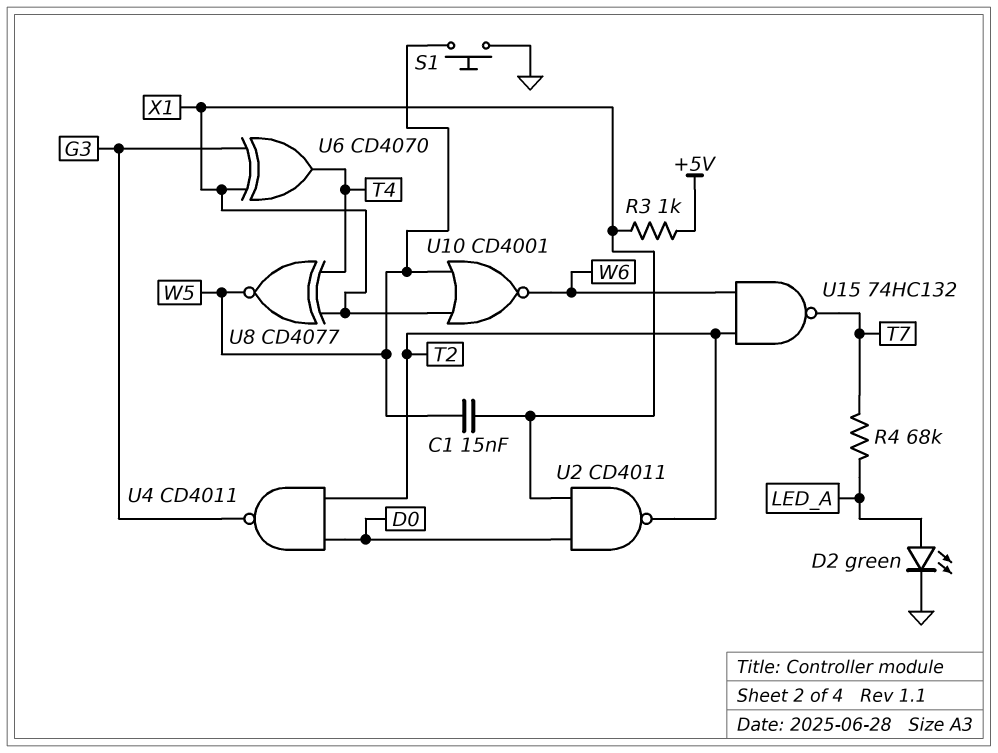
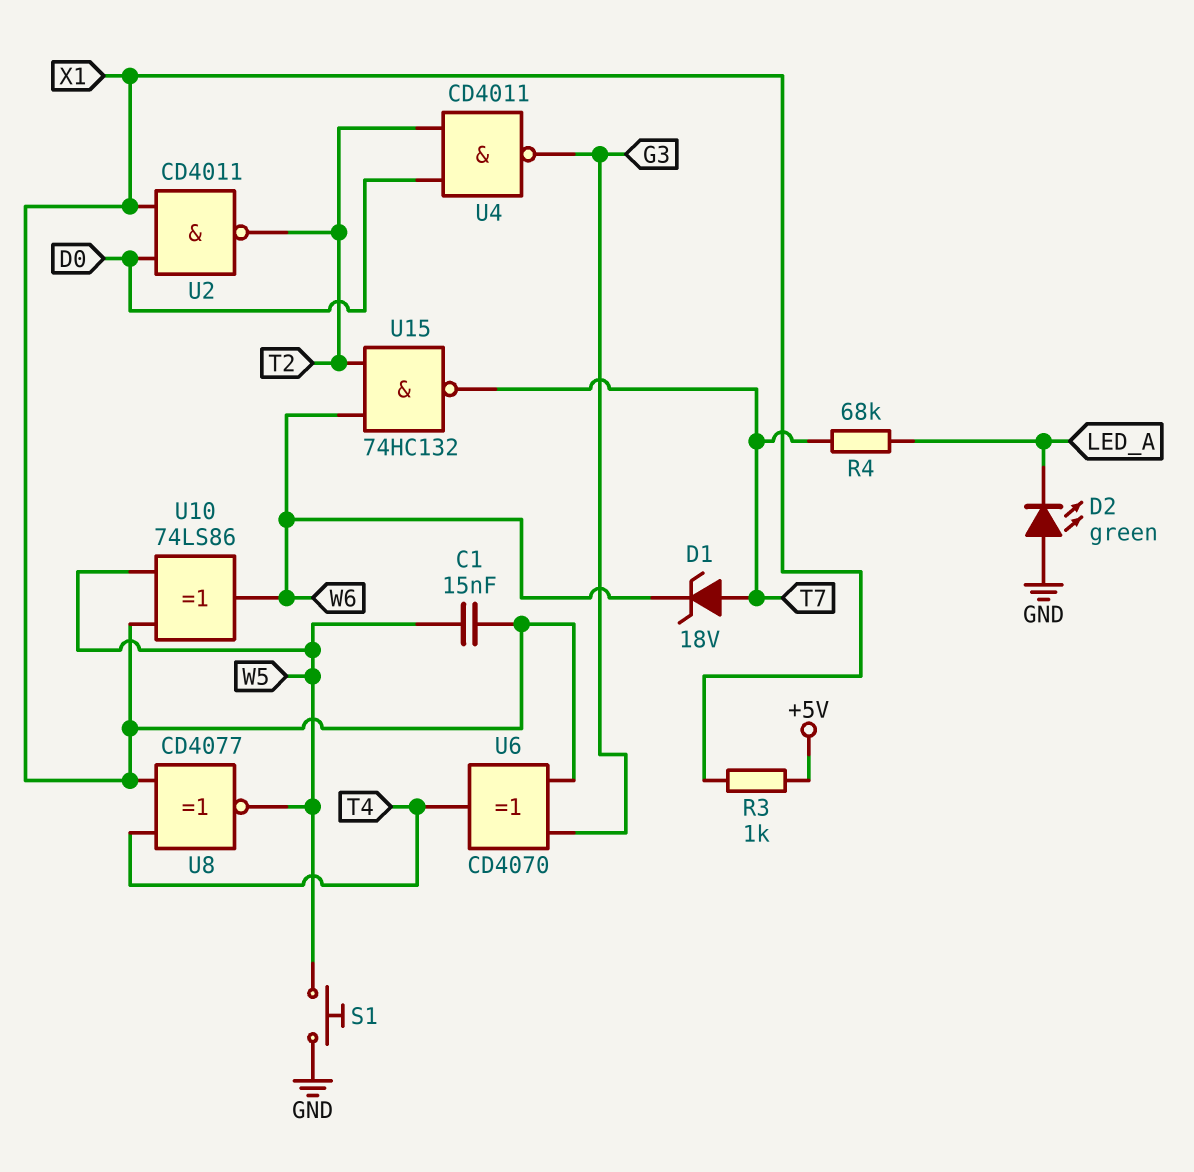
D1: none -> zener 18V (A T7, K W6)
D2: LED green (A LED_A, K GND) -> LED green (A GND, K LED_A)
U10: NOR CD4001 (in W5, in X1, out W6) -> XOR 74LS86 (in W5, in X1, out W6)

